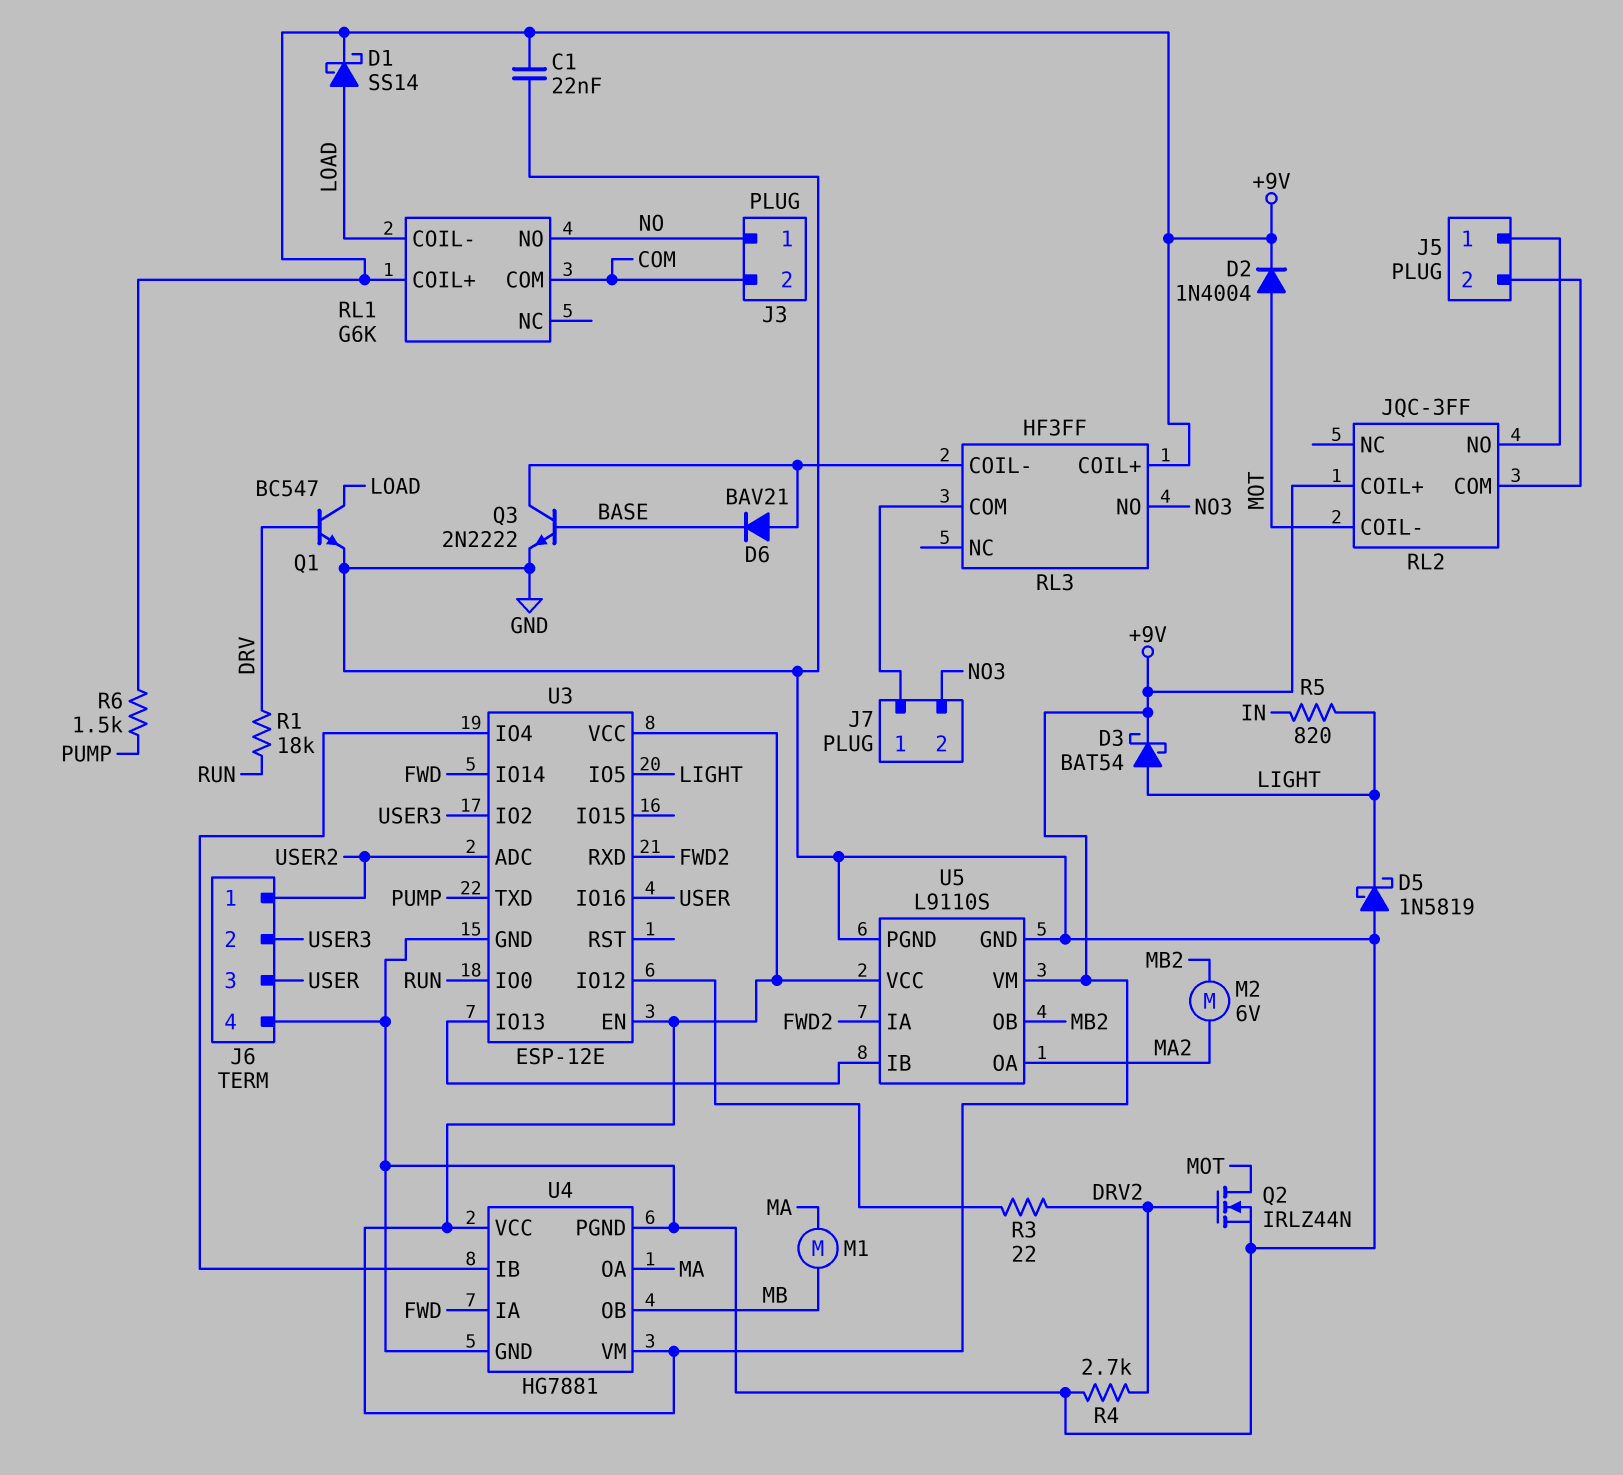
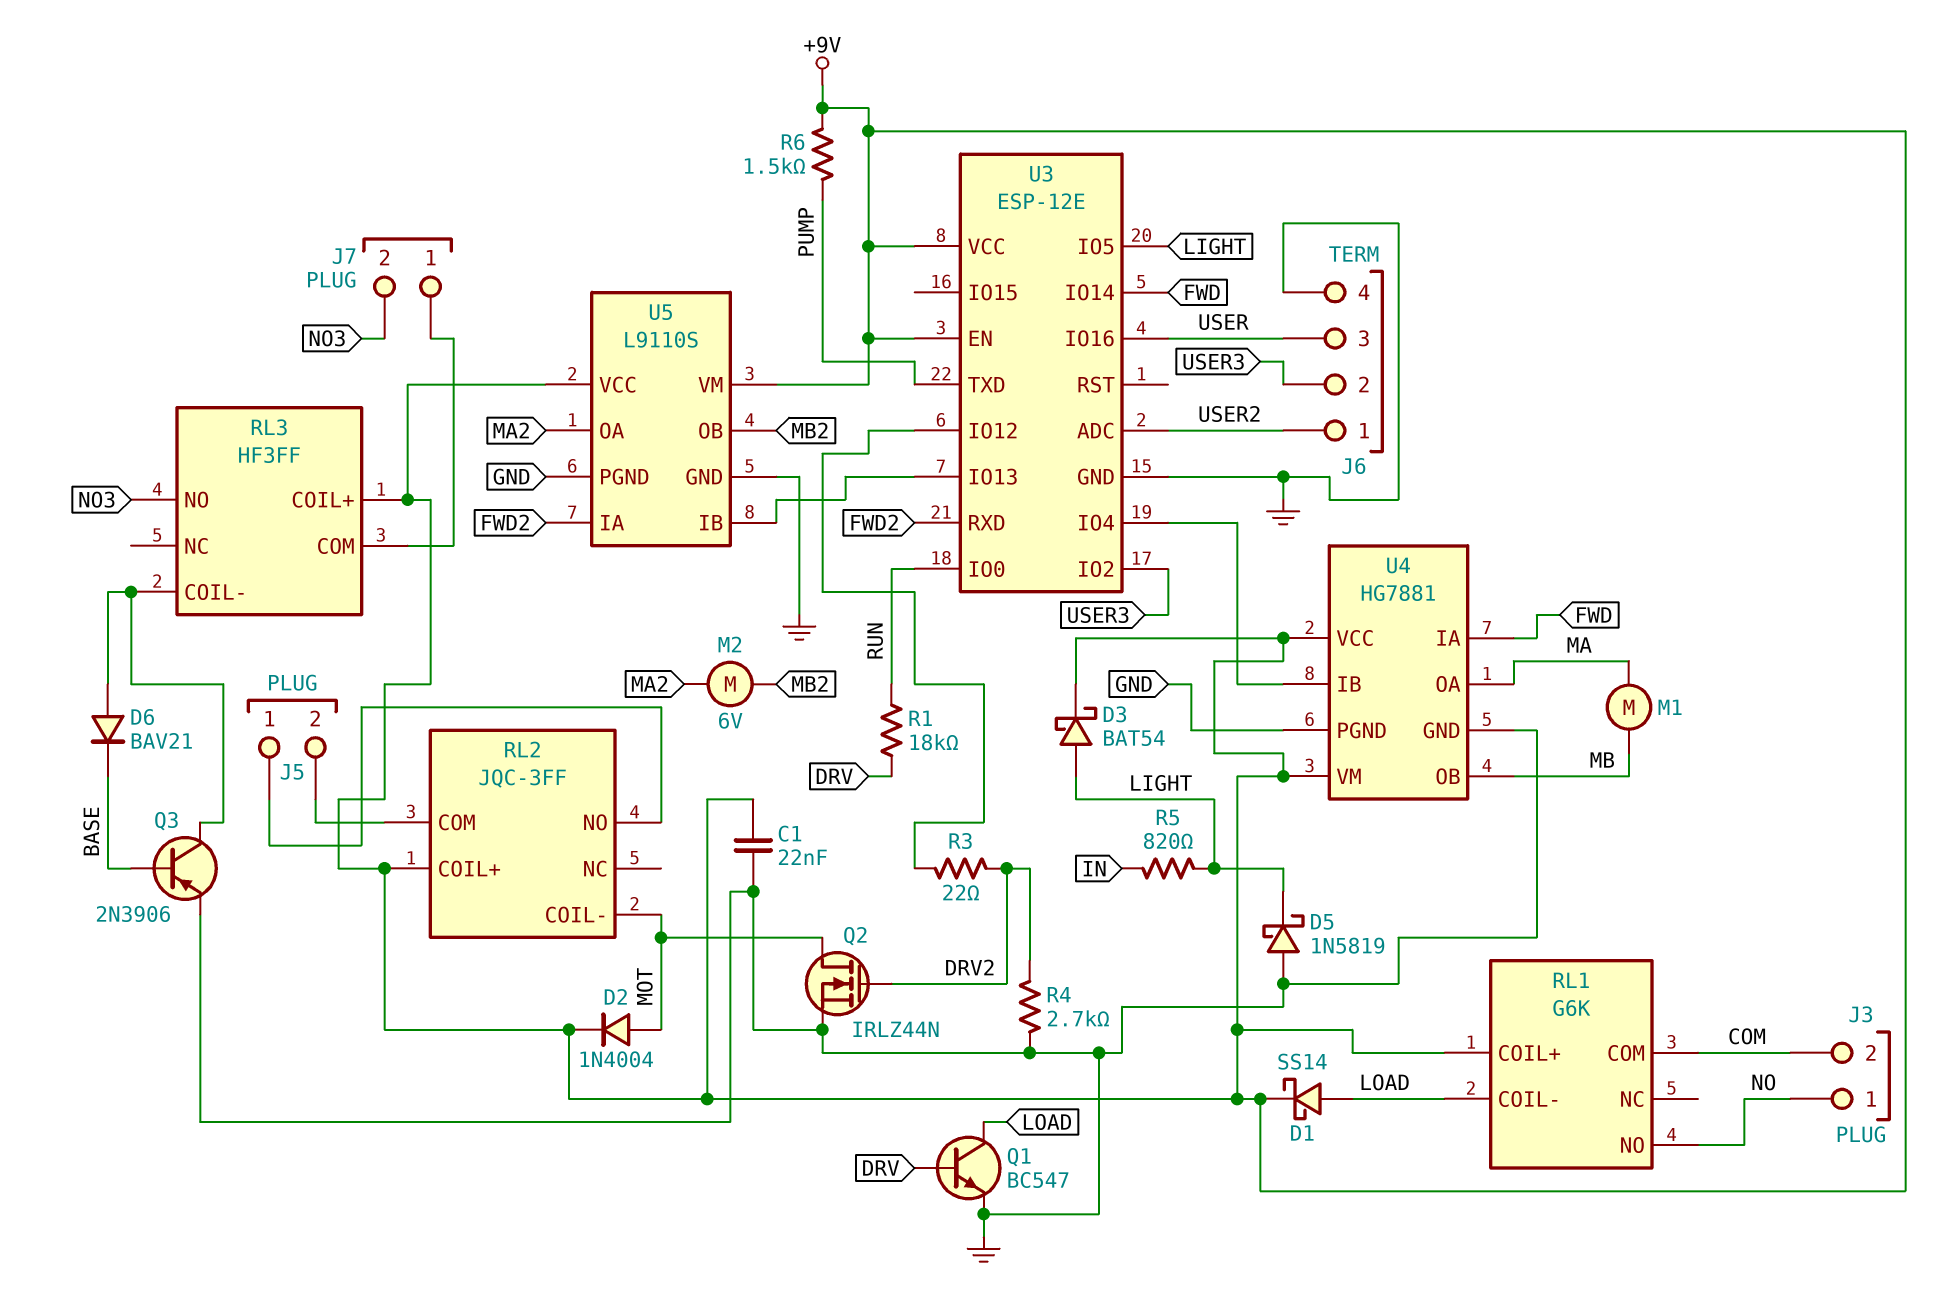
Q3: NPN 2N2222 (B BASE, C RL3/COIL-, E GND) -> PNP 2N3906 (B BASE, C RL3/COIL-, E GND)

